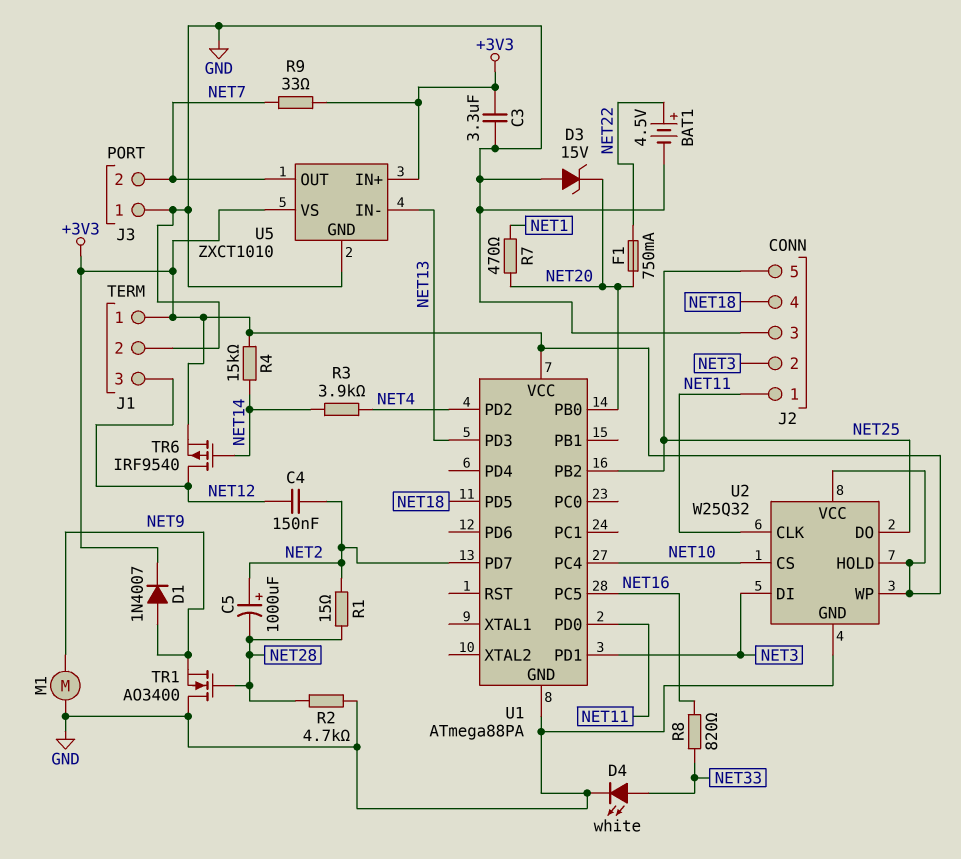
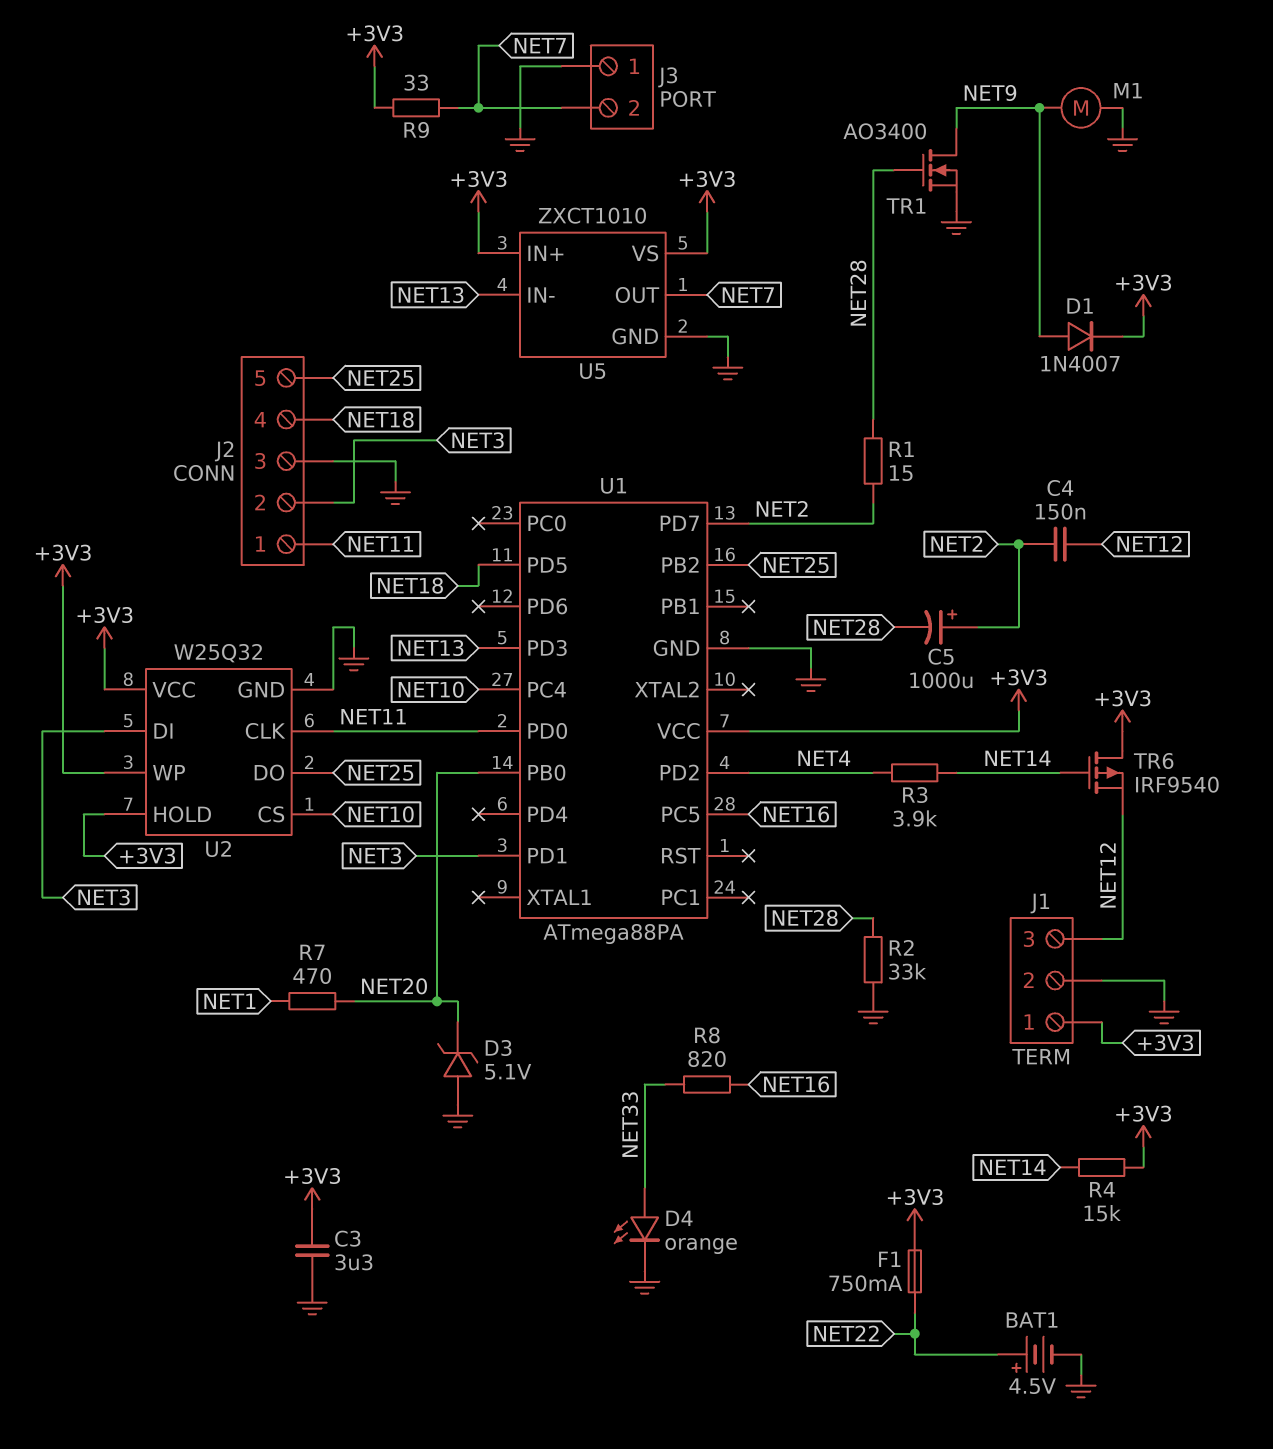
D3: zener 15V (A GND, K NET20) -> zener 5.1V (A GND, K NET20)
D4: LED white (A NET33, K GND) -> LED orange (A NET33, K GND)
F1: 750mA (NET20, NET22) -> 750mA (+3V3, NET22)
R2: 4.7k (GND, NET28) -> 33k (GND, NET28)
TR1: NMOS AO3400 (G NET28, D GND, S NET9) -> NMOS AO3400 (G NET28, D NET9, S GND)
TR6: PMOS IRF9540 (G NET14, D NET12, S +3V3) -> PMOS IRF9540 (G NET14, D +3V3, S NET12)

